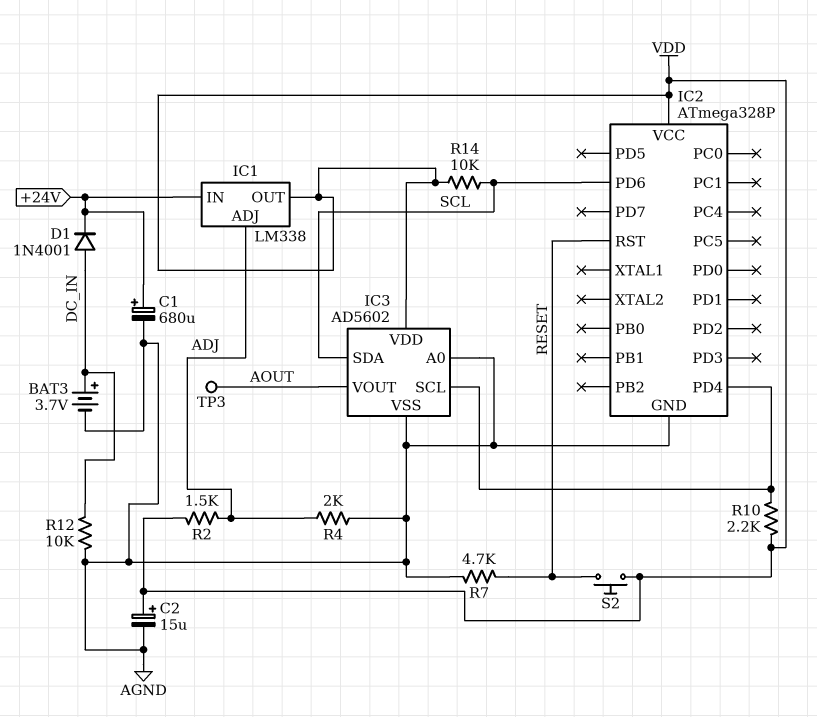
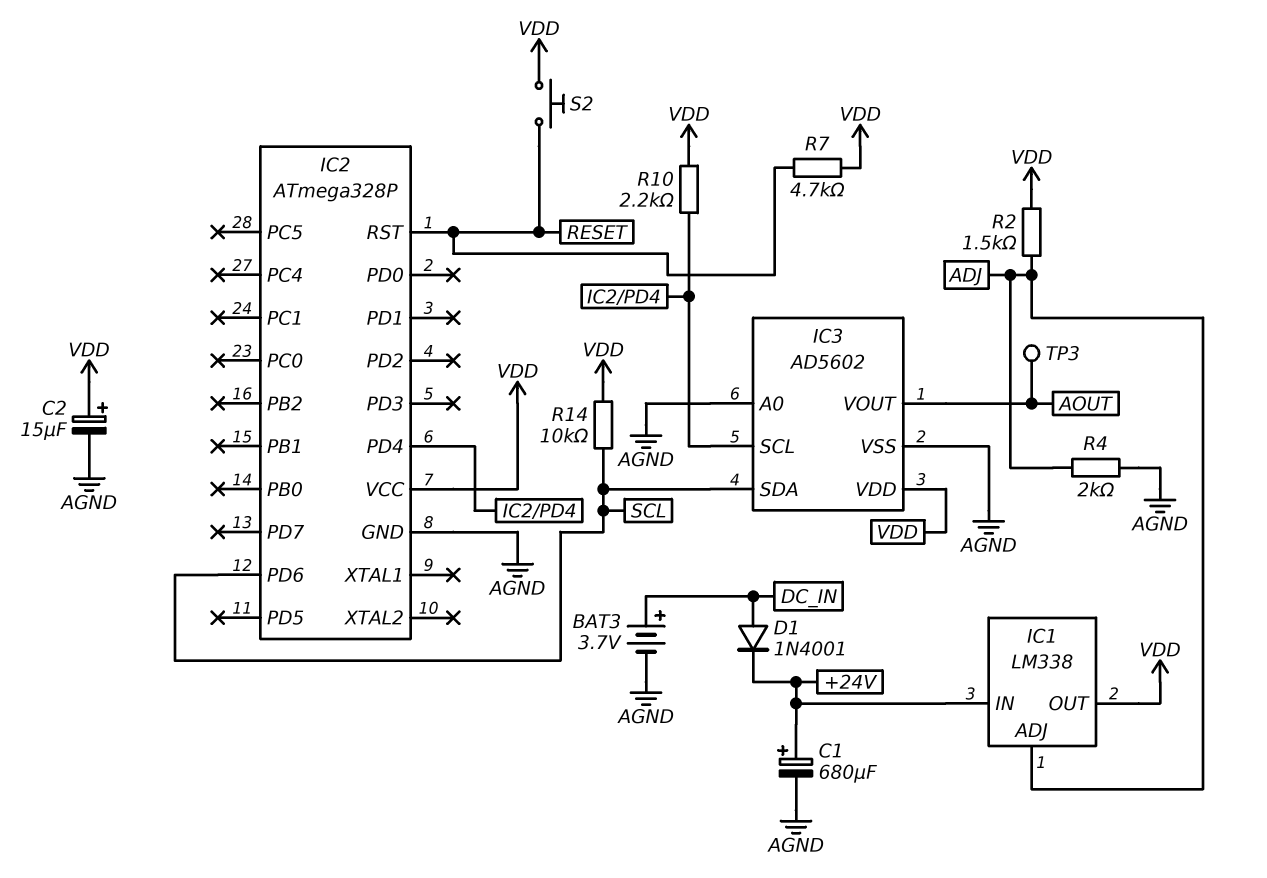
R7: 4.7k (AGND, RESET) -> 4.7k (RESET, VDD)
R12: 10k (AGND, DC_IN) -> none

